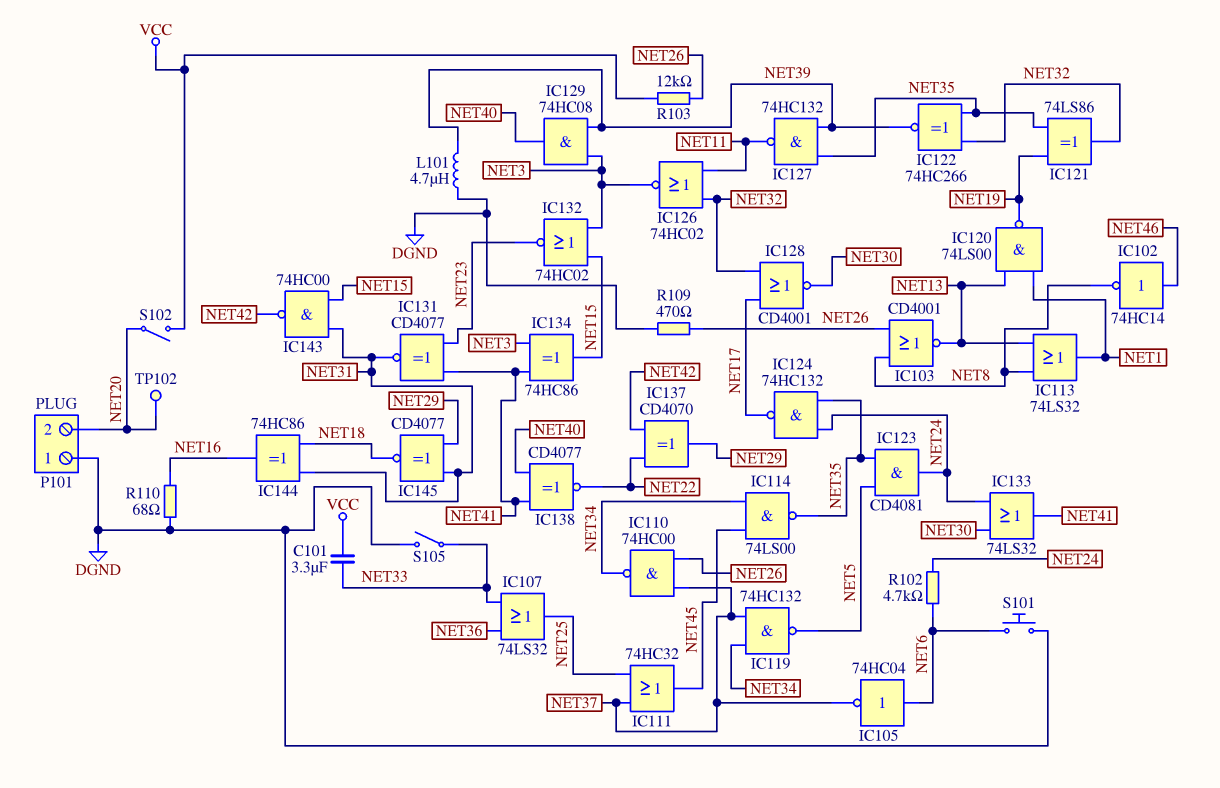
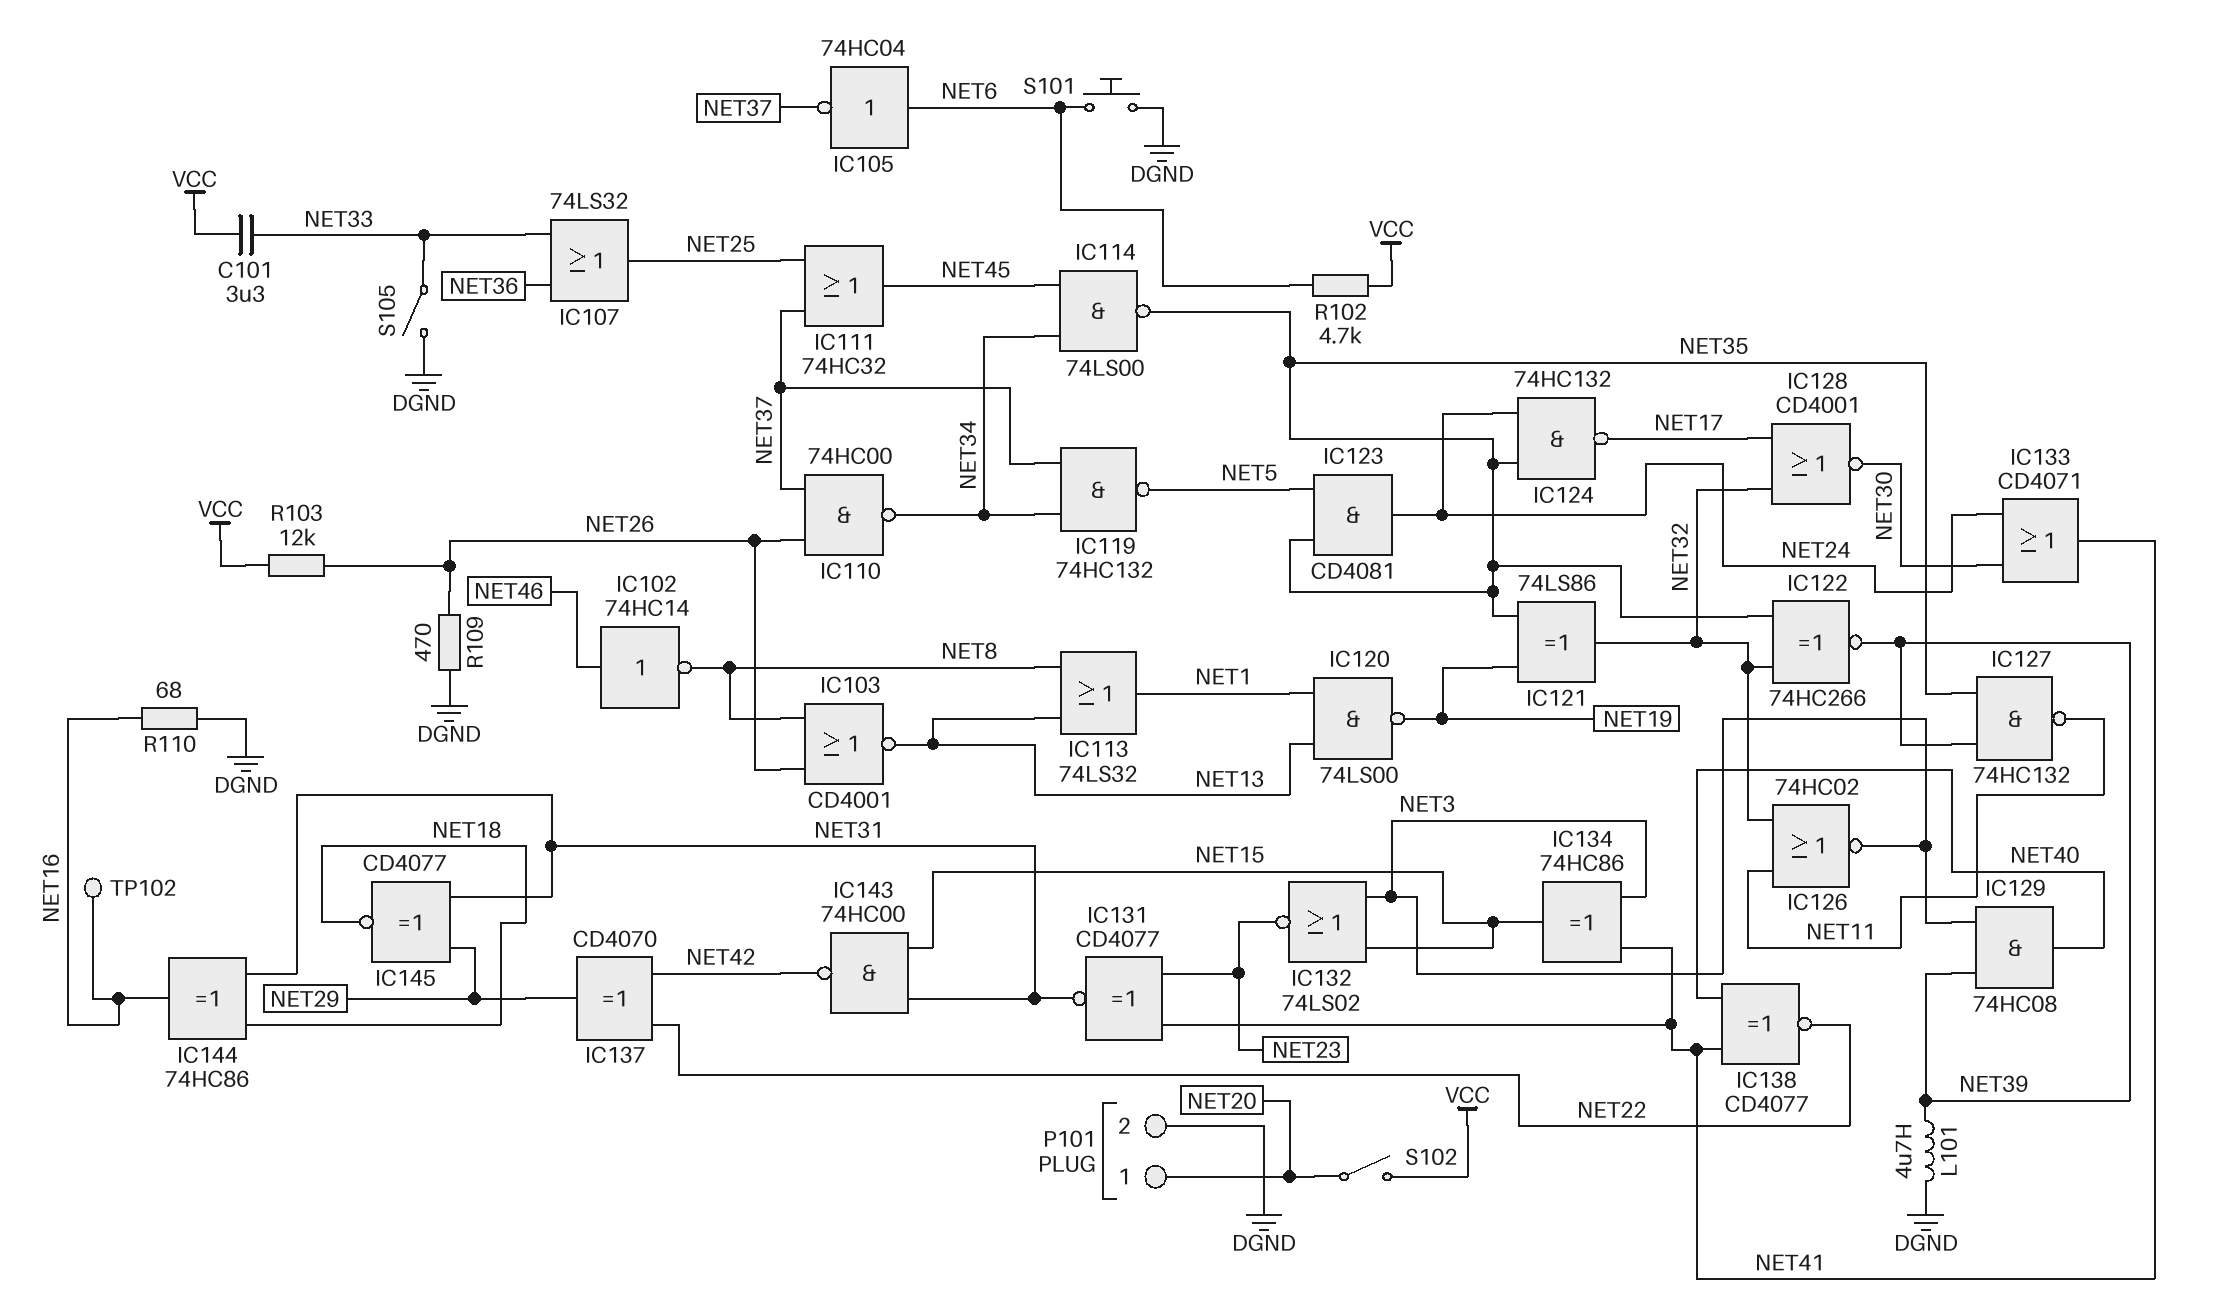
IC132: NOR 74HC02 (in NET3, in NET15, out NET23) -> NOR 74LS02 (in NET3, in NET15, out NET23)
IC133: OR 74LS32 (in NET24, in NET30, out NET41) -> OR CD4071 (in NET24, in NET30, out NET41)
P101 pin 1: DGND -> NET20
P101 pin 2: NET20 -> DGND
R102: 4.7k (NET6, NET24) -> 4.7k (NET6, VCC)
TP102: test point (NET20) -> test point (NET16)

